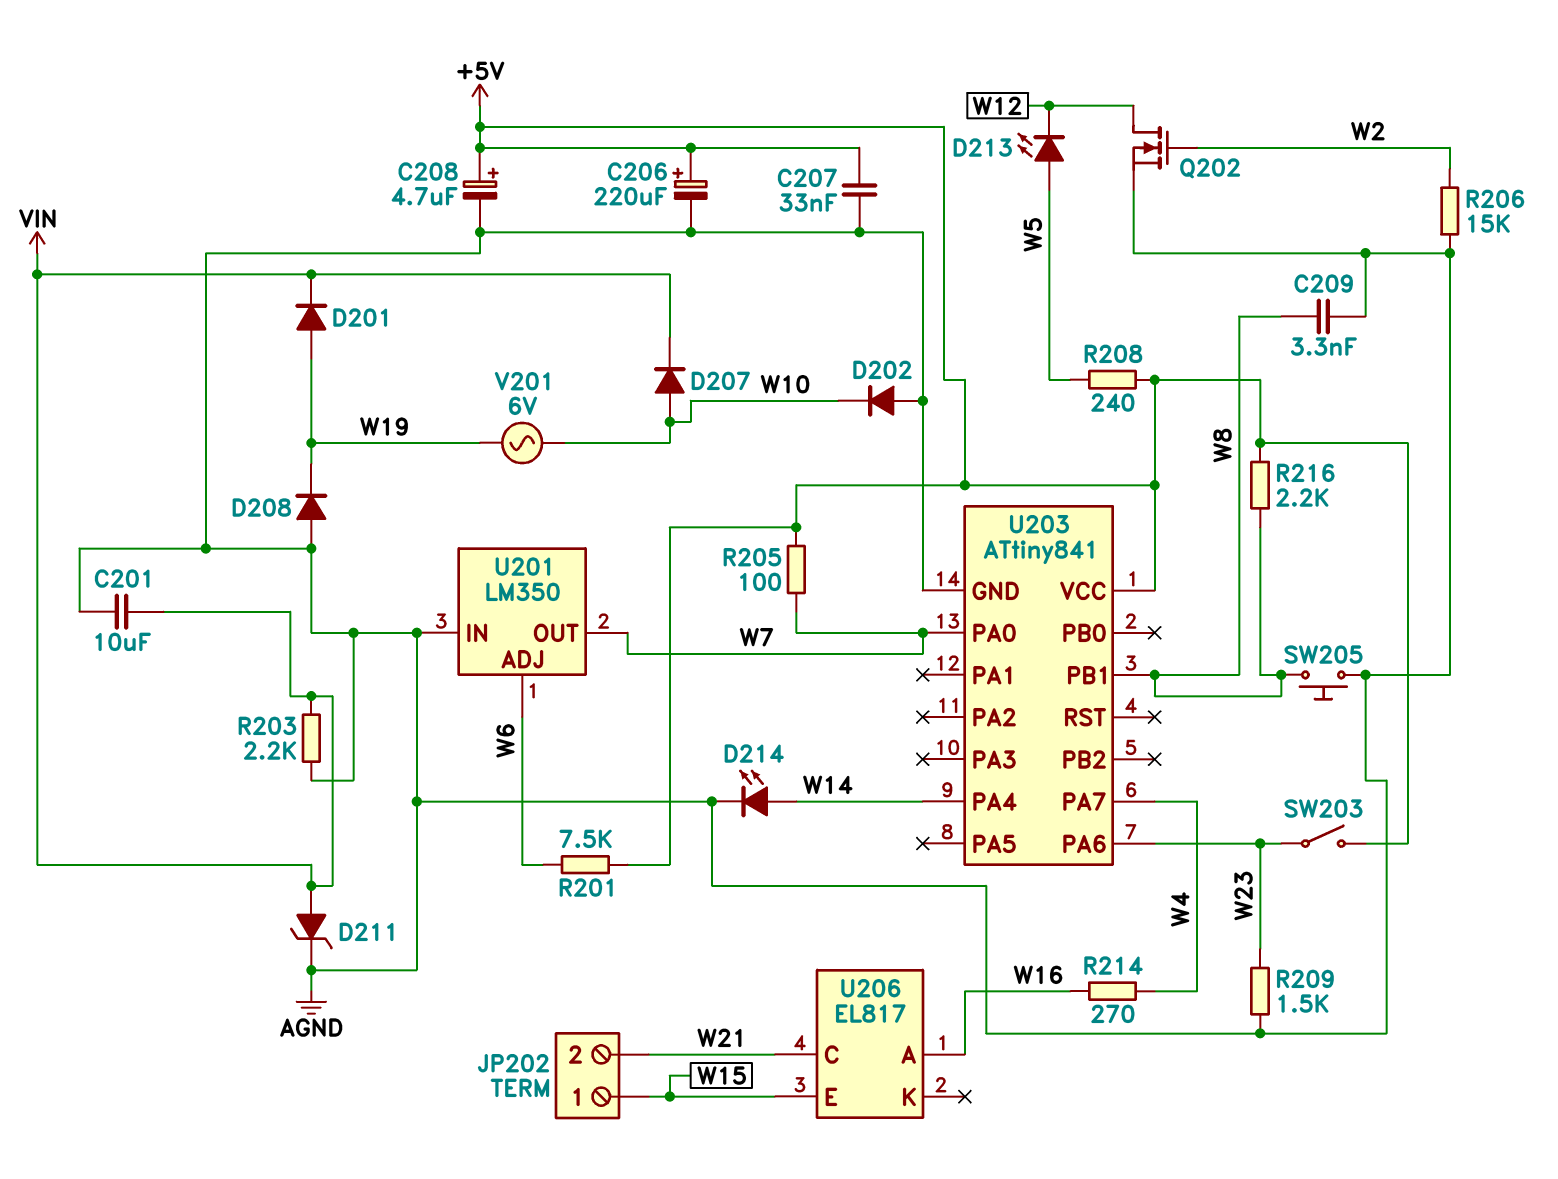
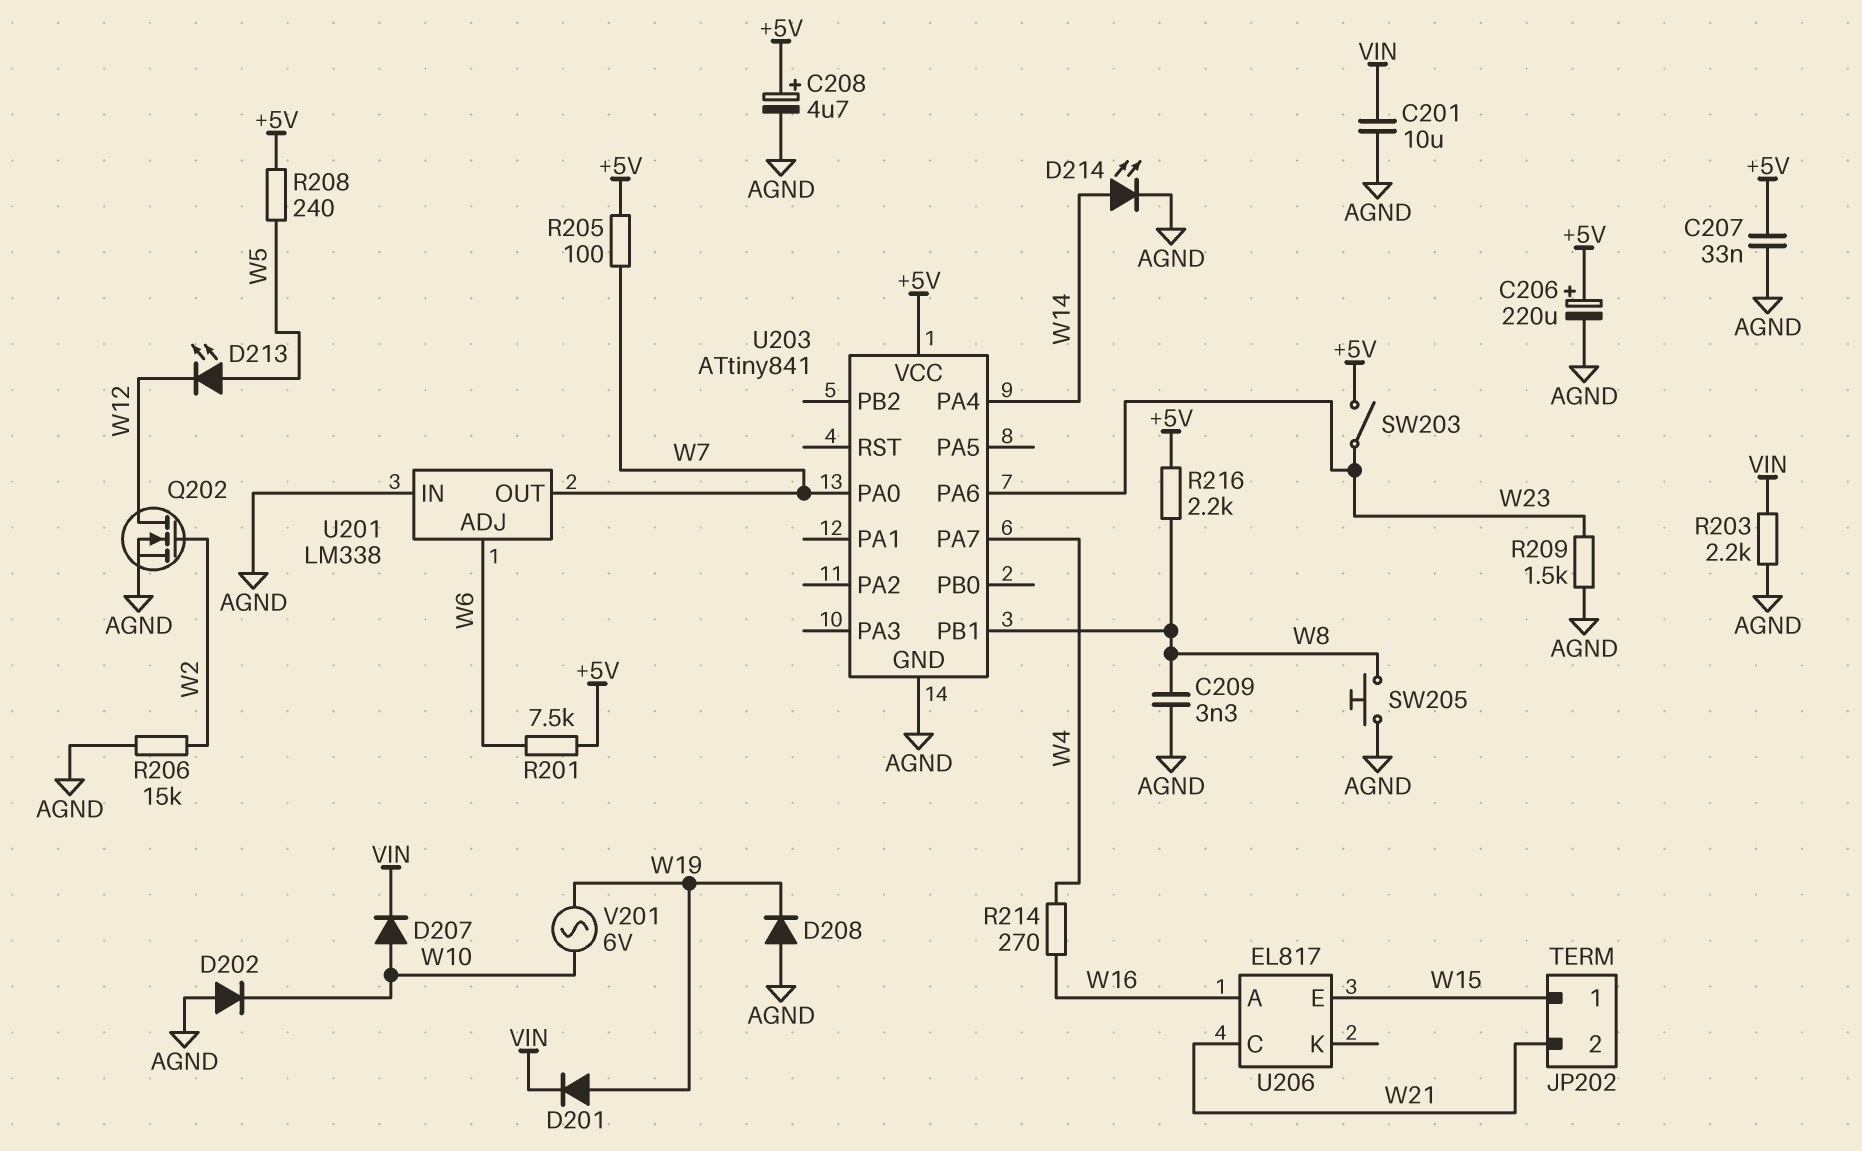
D211: zener (A VIN, K AGND) -> none
U201: LM350 -> LM338

